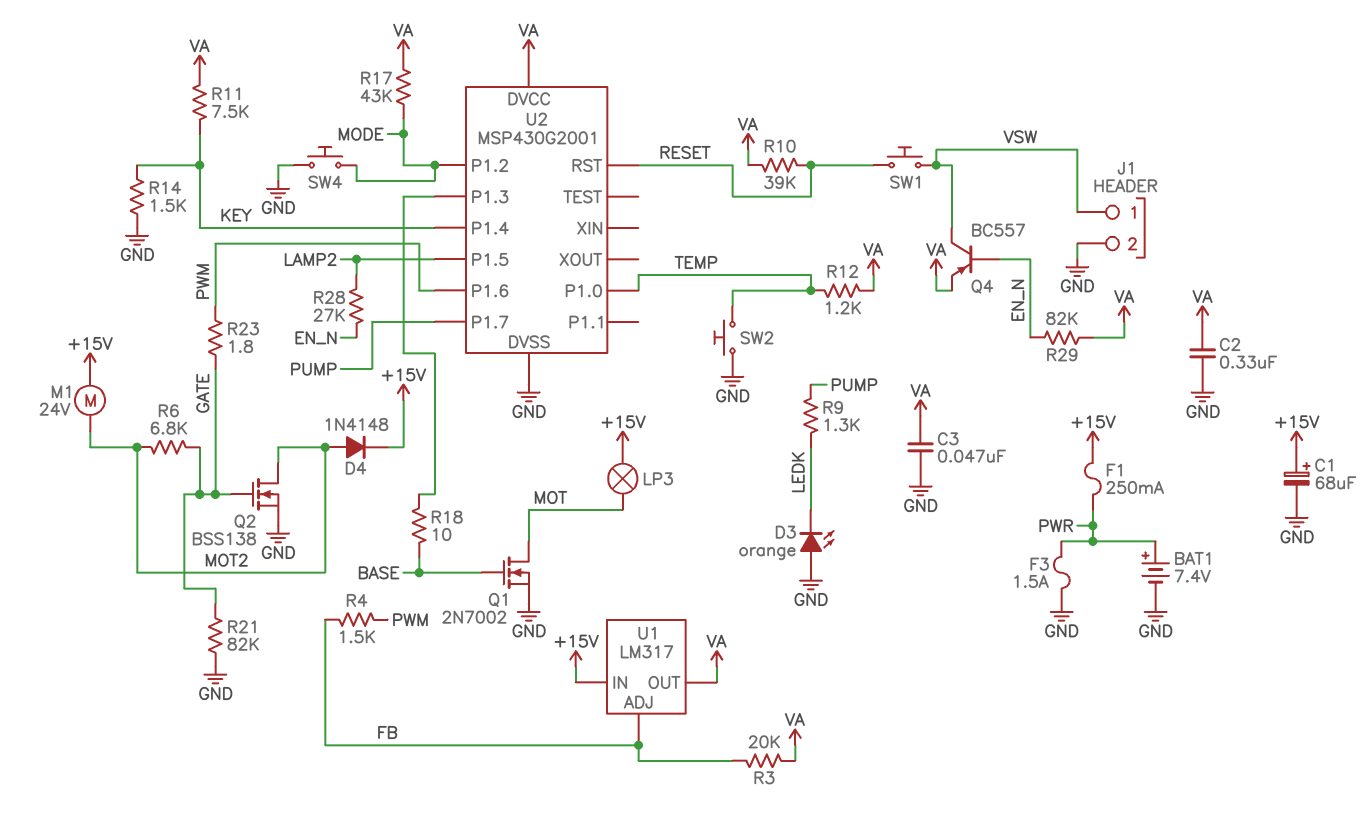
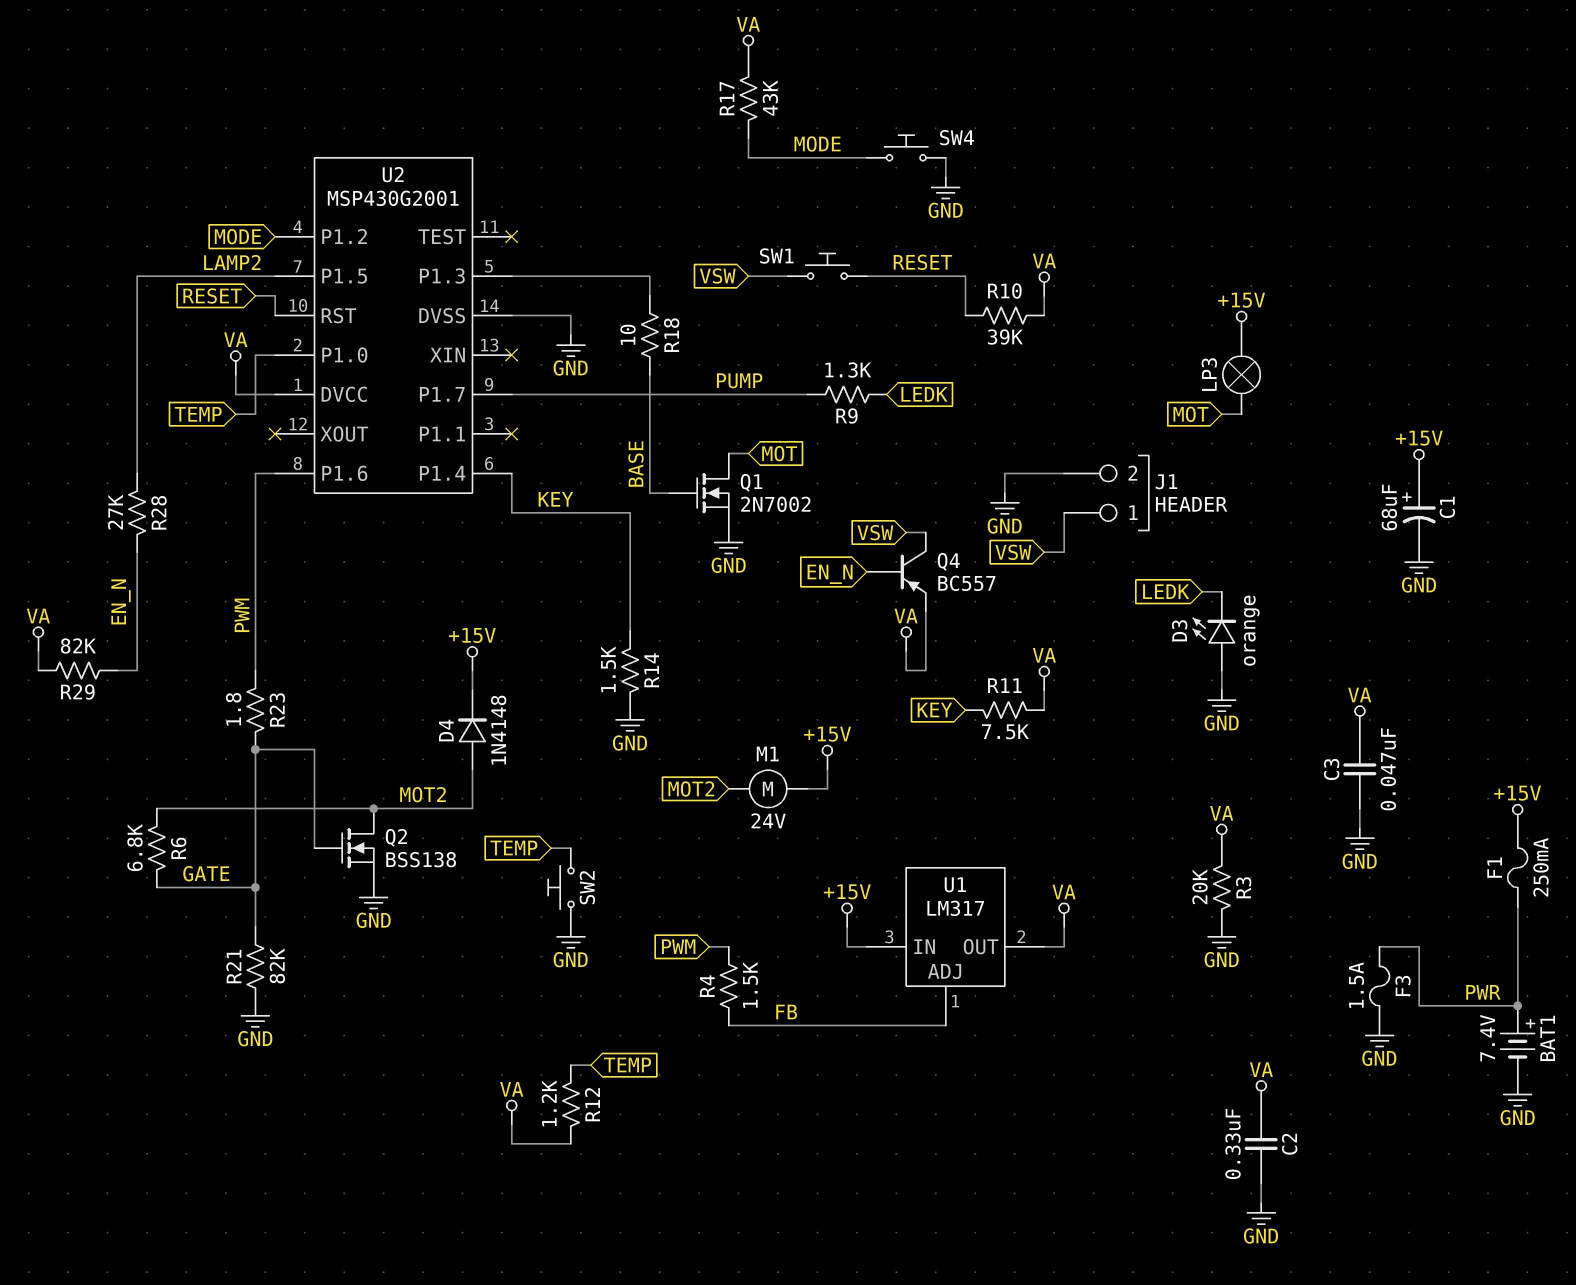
R3: 20k (FB, VA) -> 20k (GND, VA)

